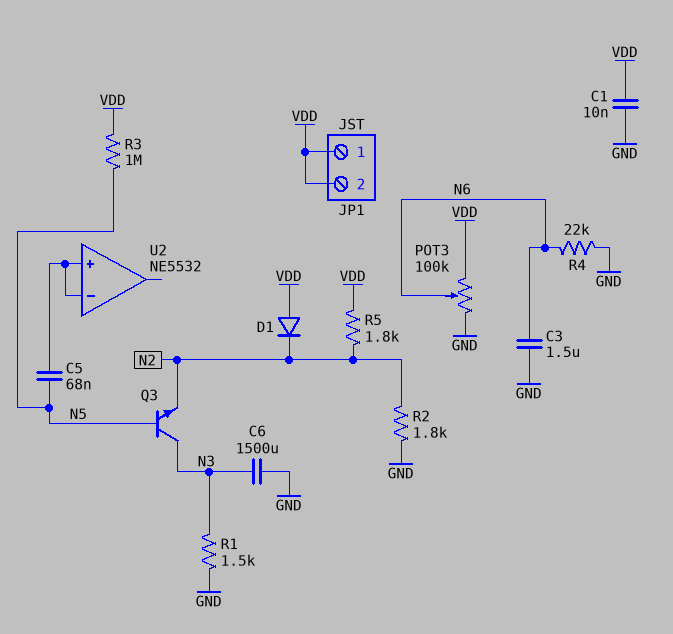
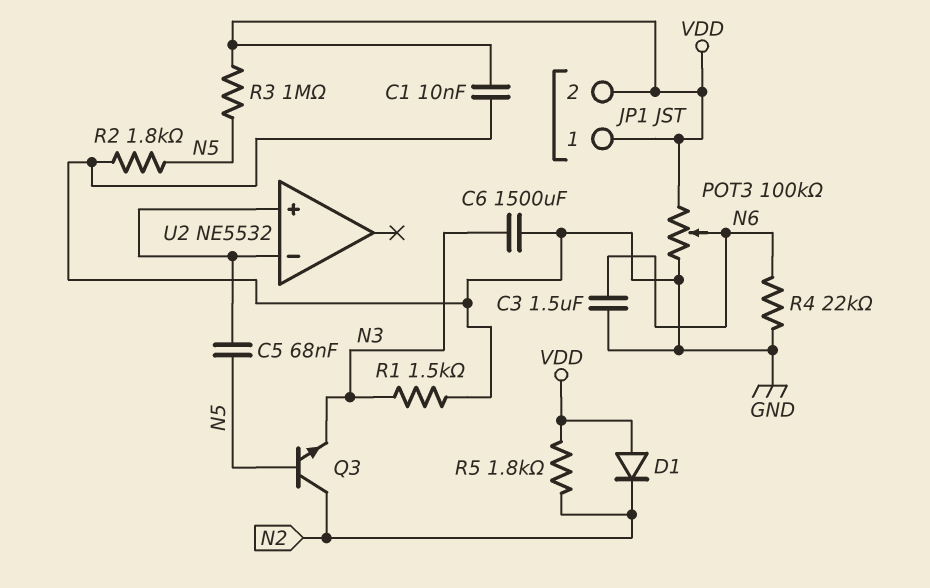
Q3: NPN (B N5, C N3, E N2) -> NPN (B N5, C N2, E N3)
R2: 1.8k (GND, N2) -> 1.8k (GND, N5)

